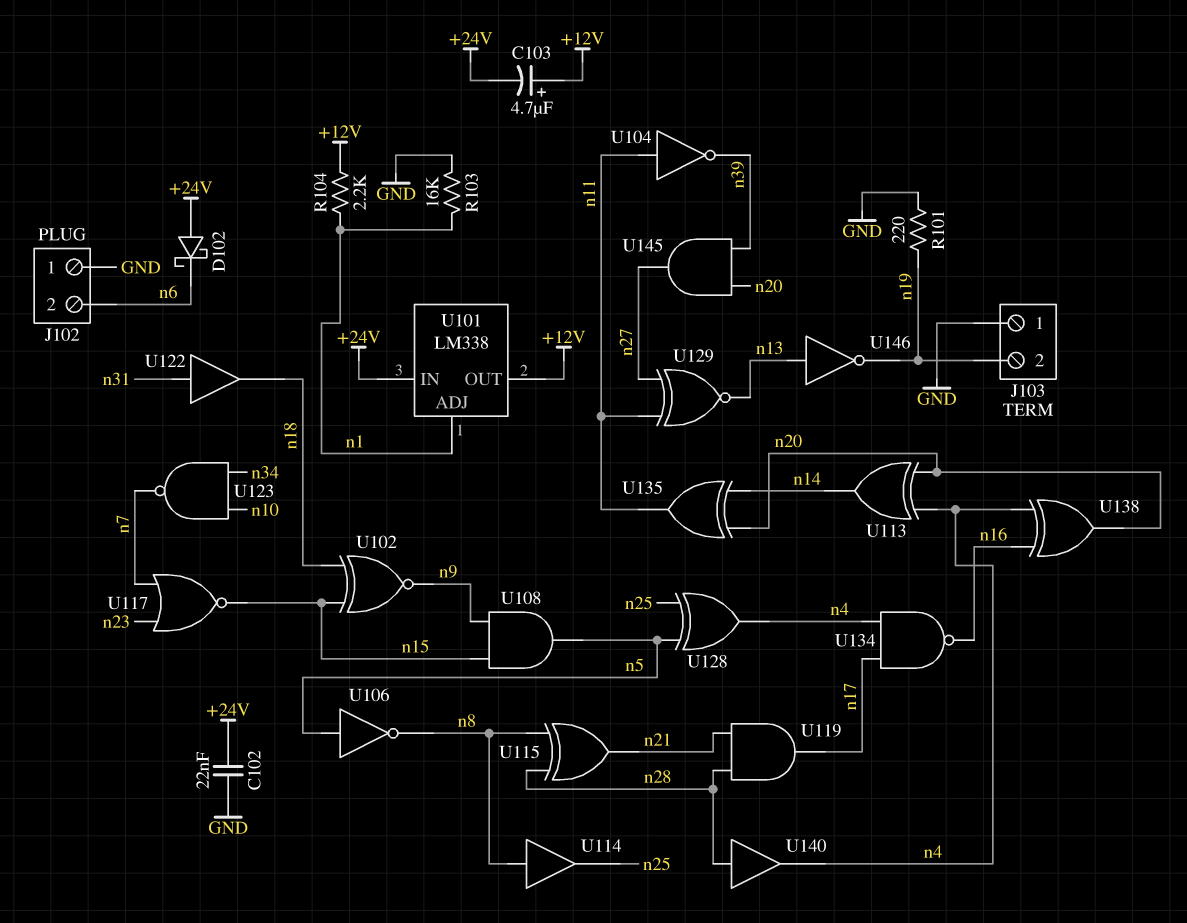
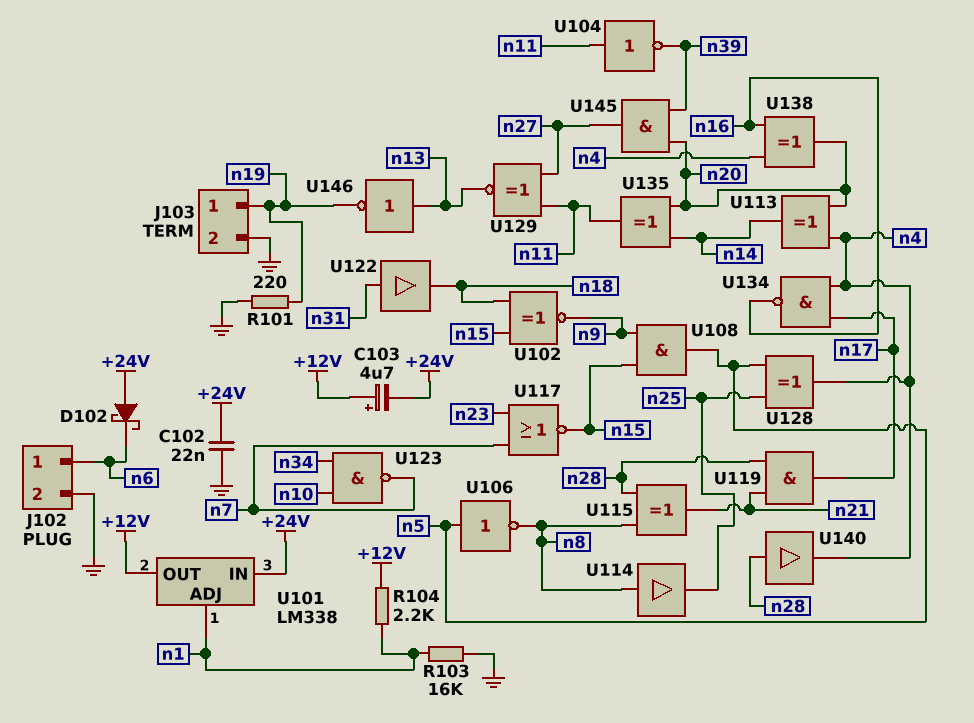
J102 pin 1: GND -> n6
J102 pin 2: n6 -> GND
J103 pin 1: GND -> n19
J103 pin 2: n19 -> GND

